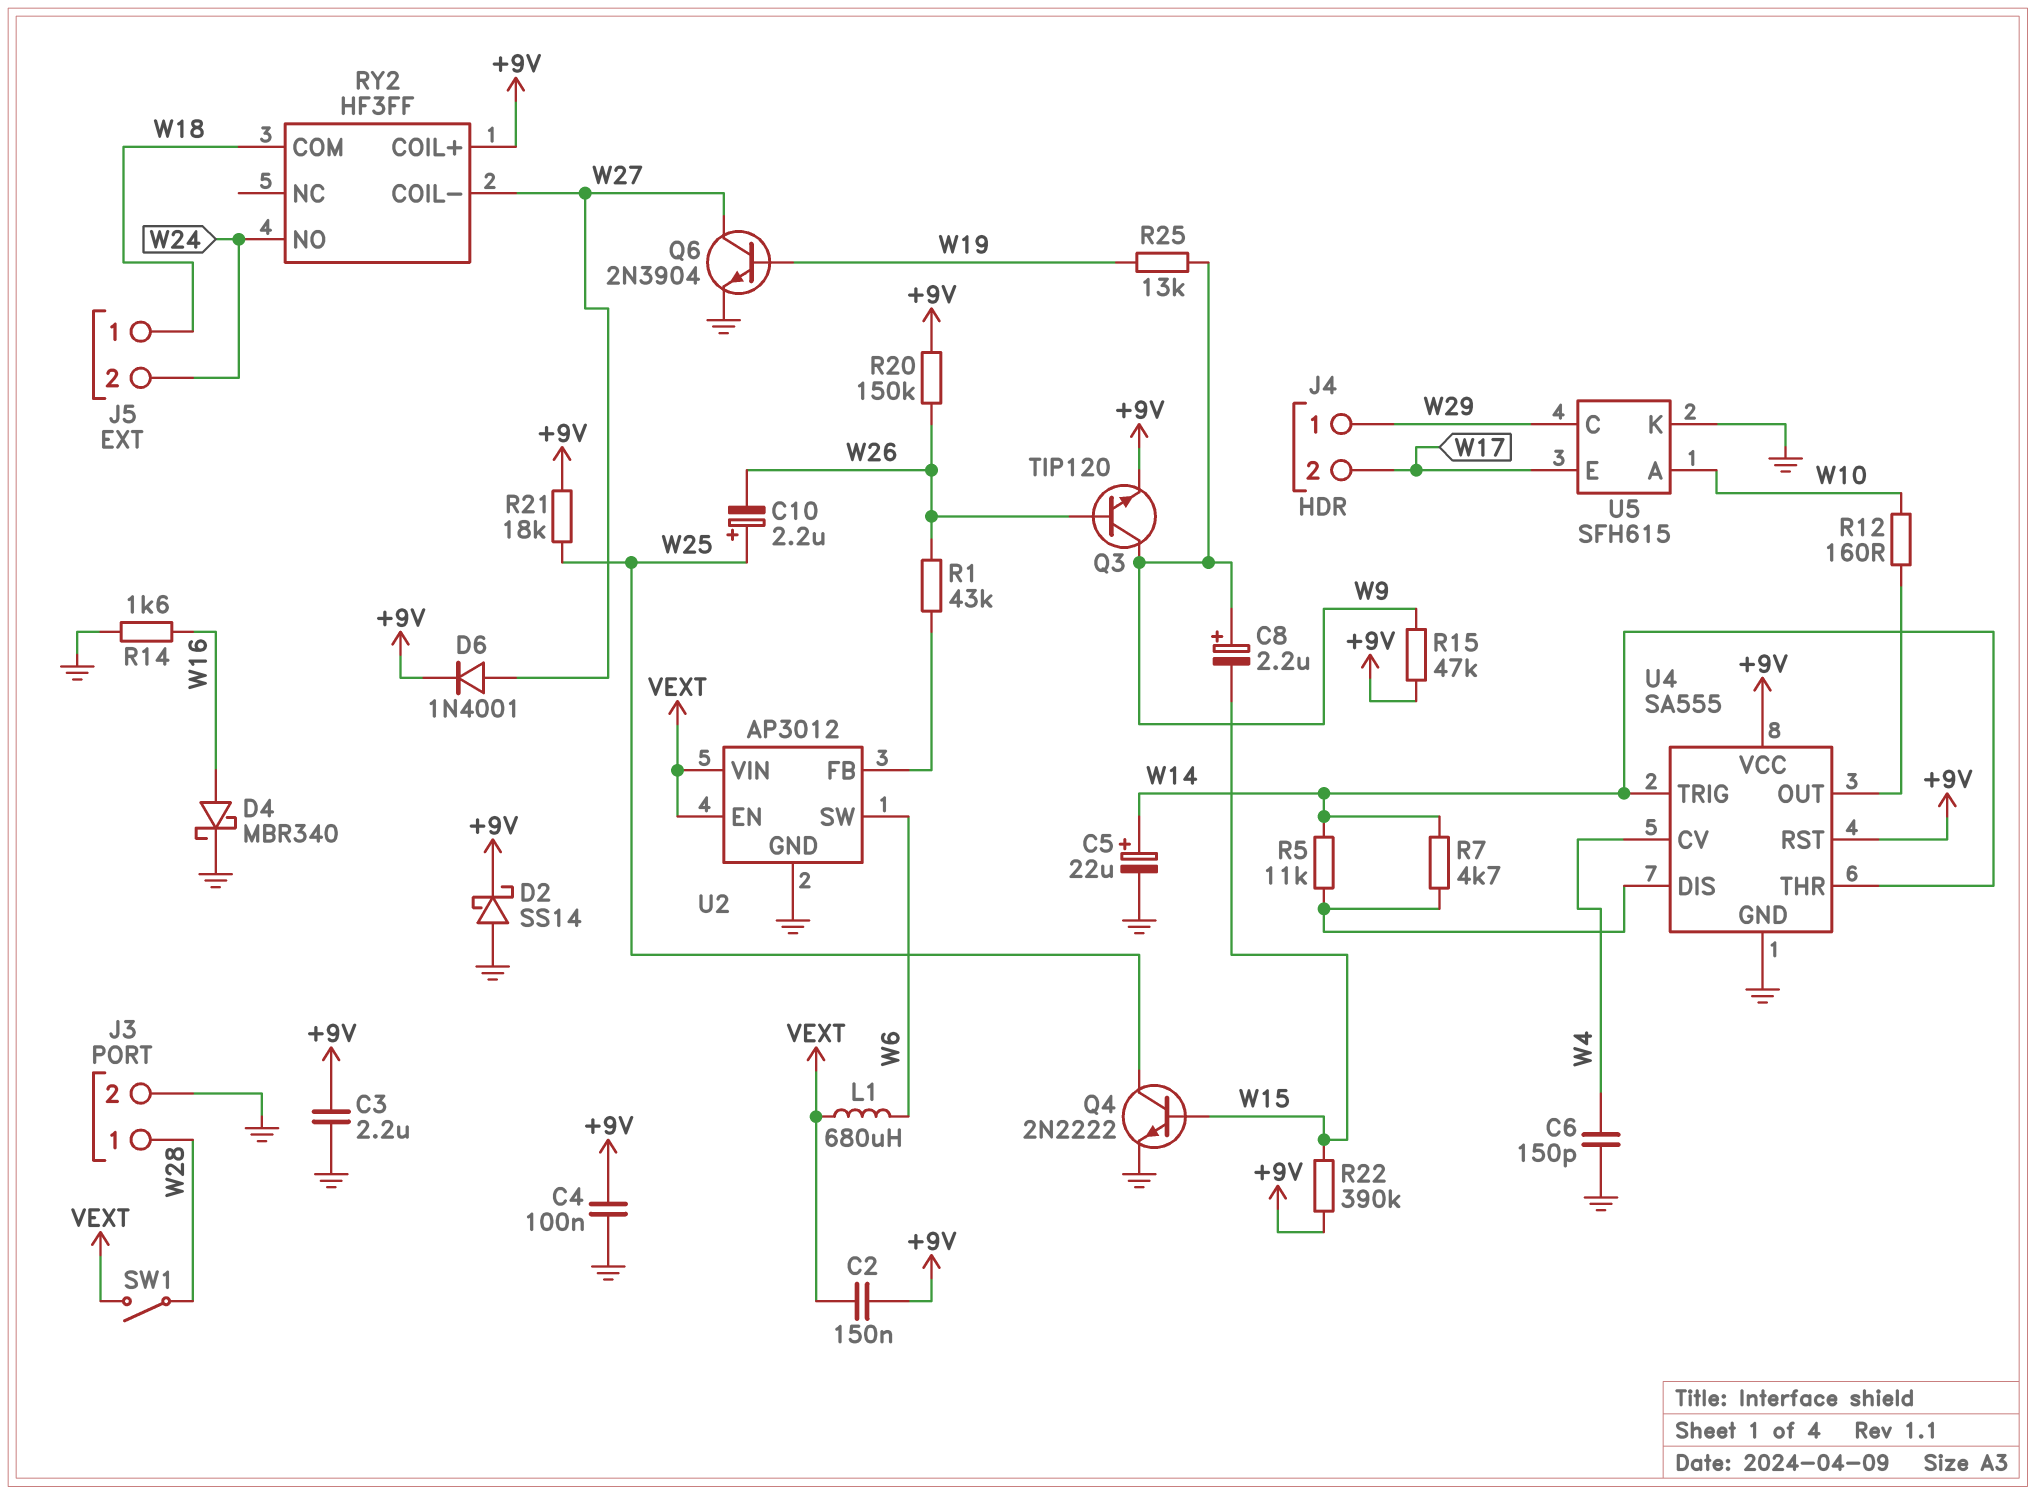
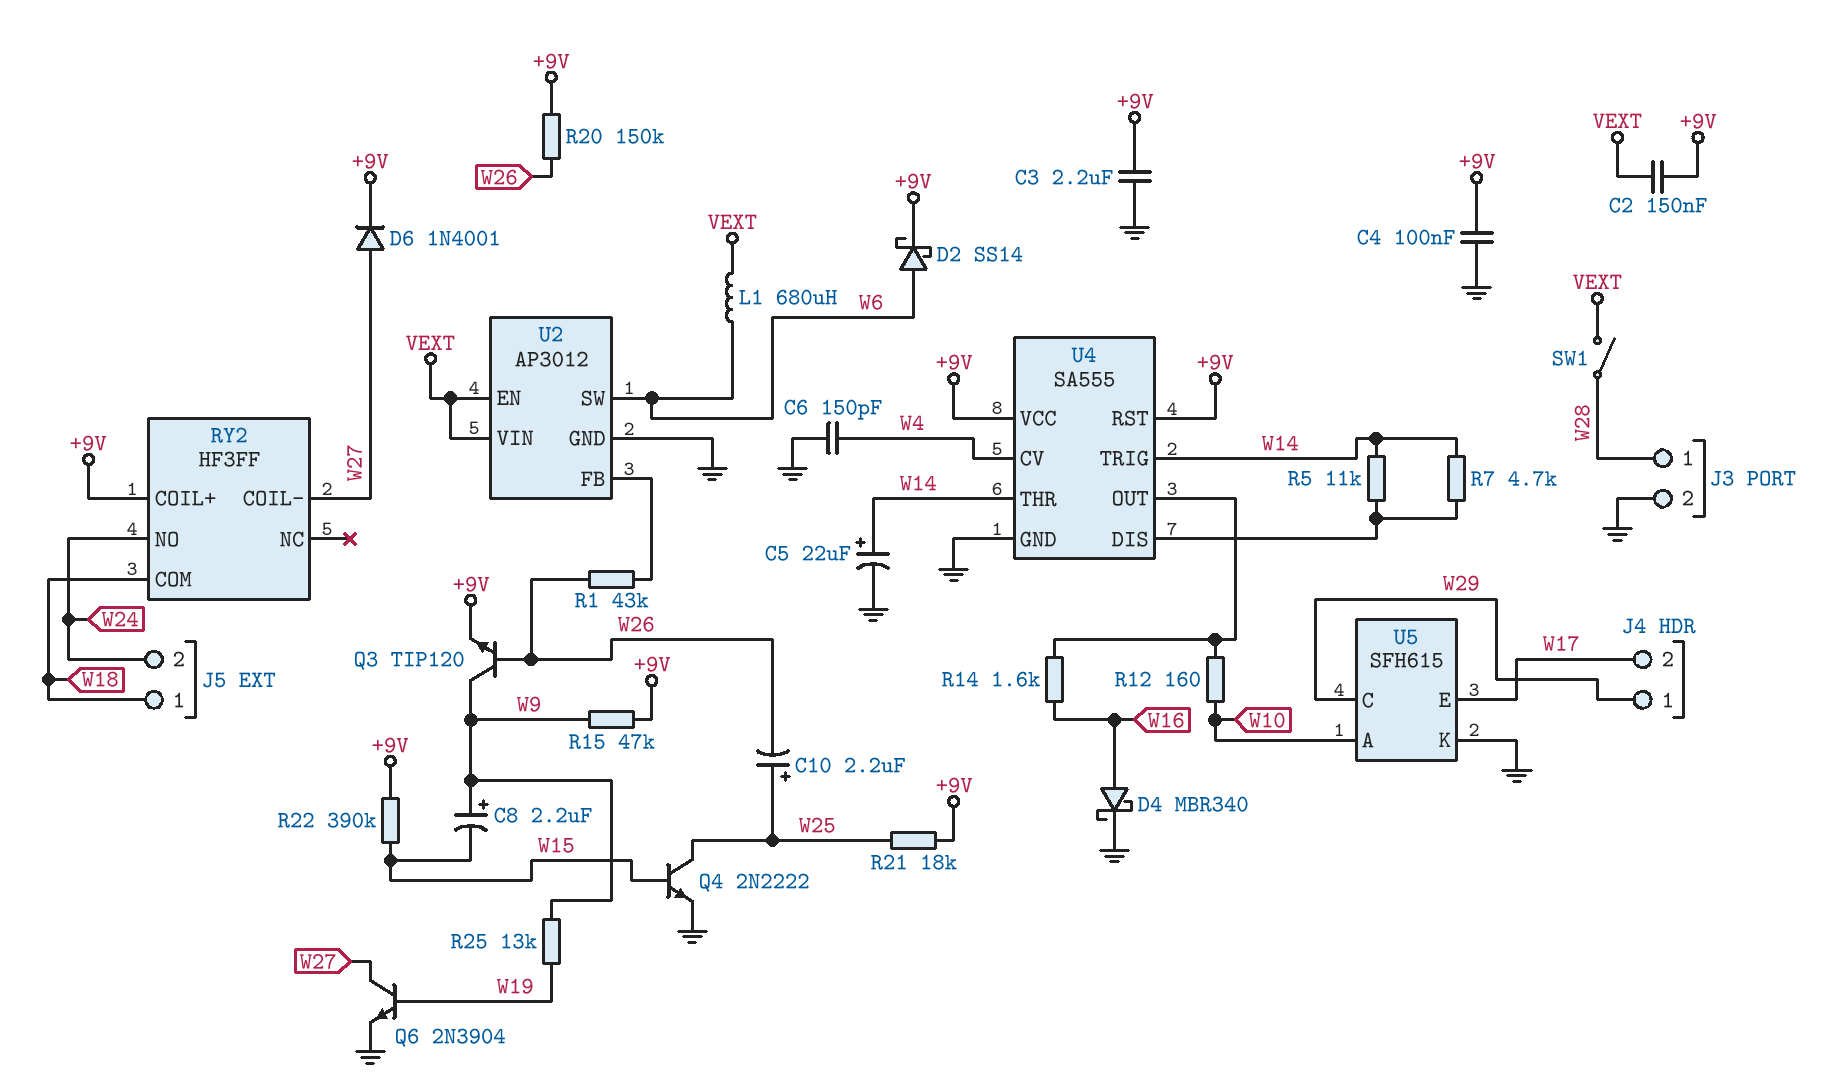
D2: schottky SS14 (A GND, K +9V) -> schottky SS14 (A W6, K +9V)
R14: 1.6k (GND, W16) -> 1.6k (U4/OUT, W16)

